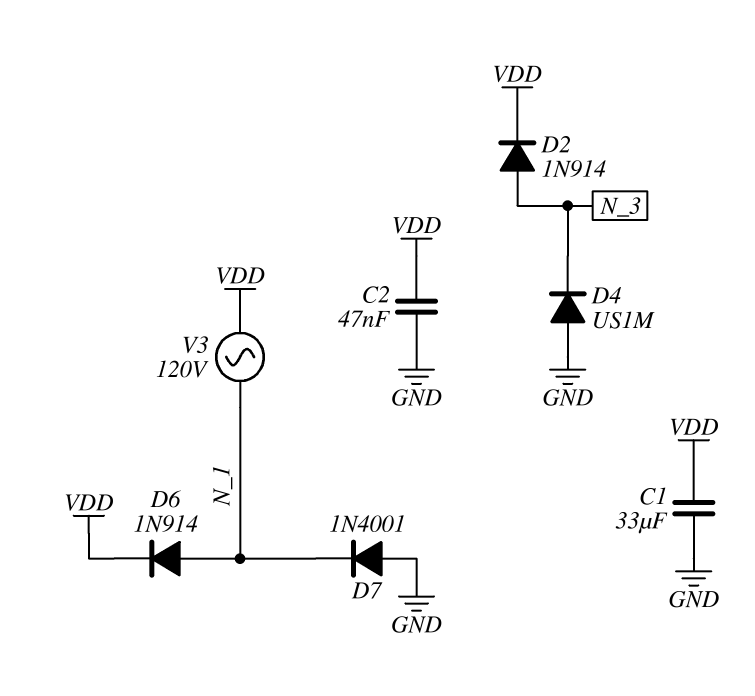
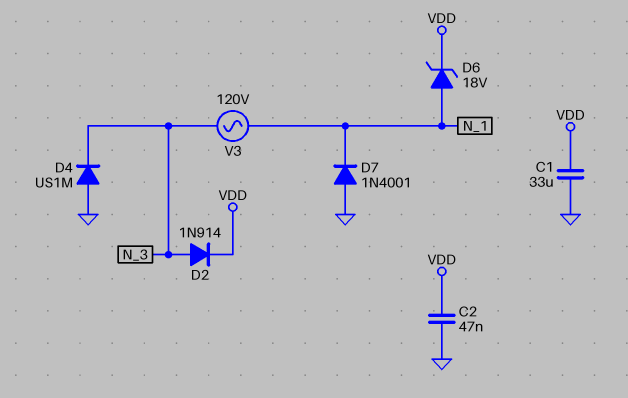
D6: diode 1N914 (A N_1, K VDD) -> zener 18V (A N_1, K VDD)
V3: AC 120V (N_1, VDD) -> AC 120V (N_1, N_3)

